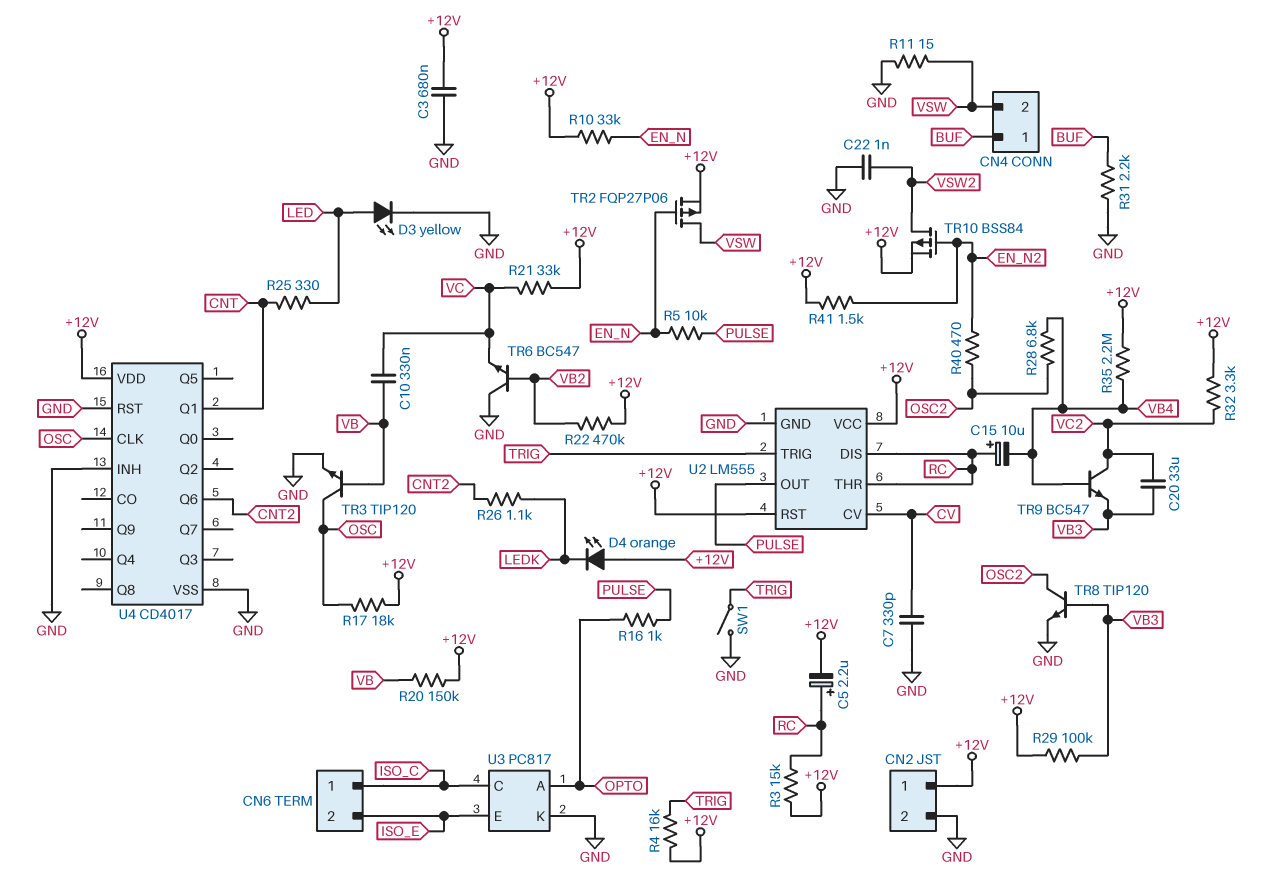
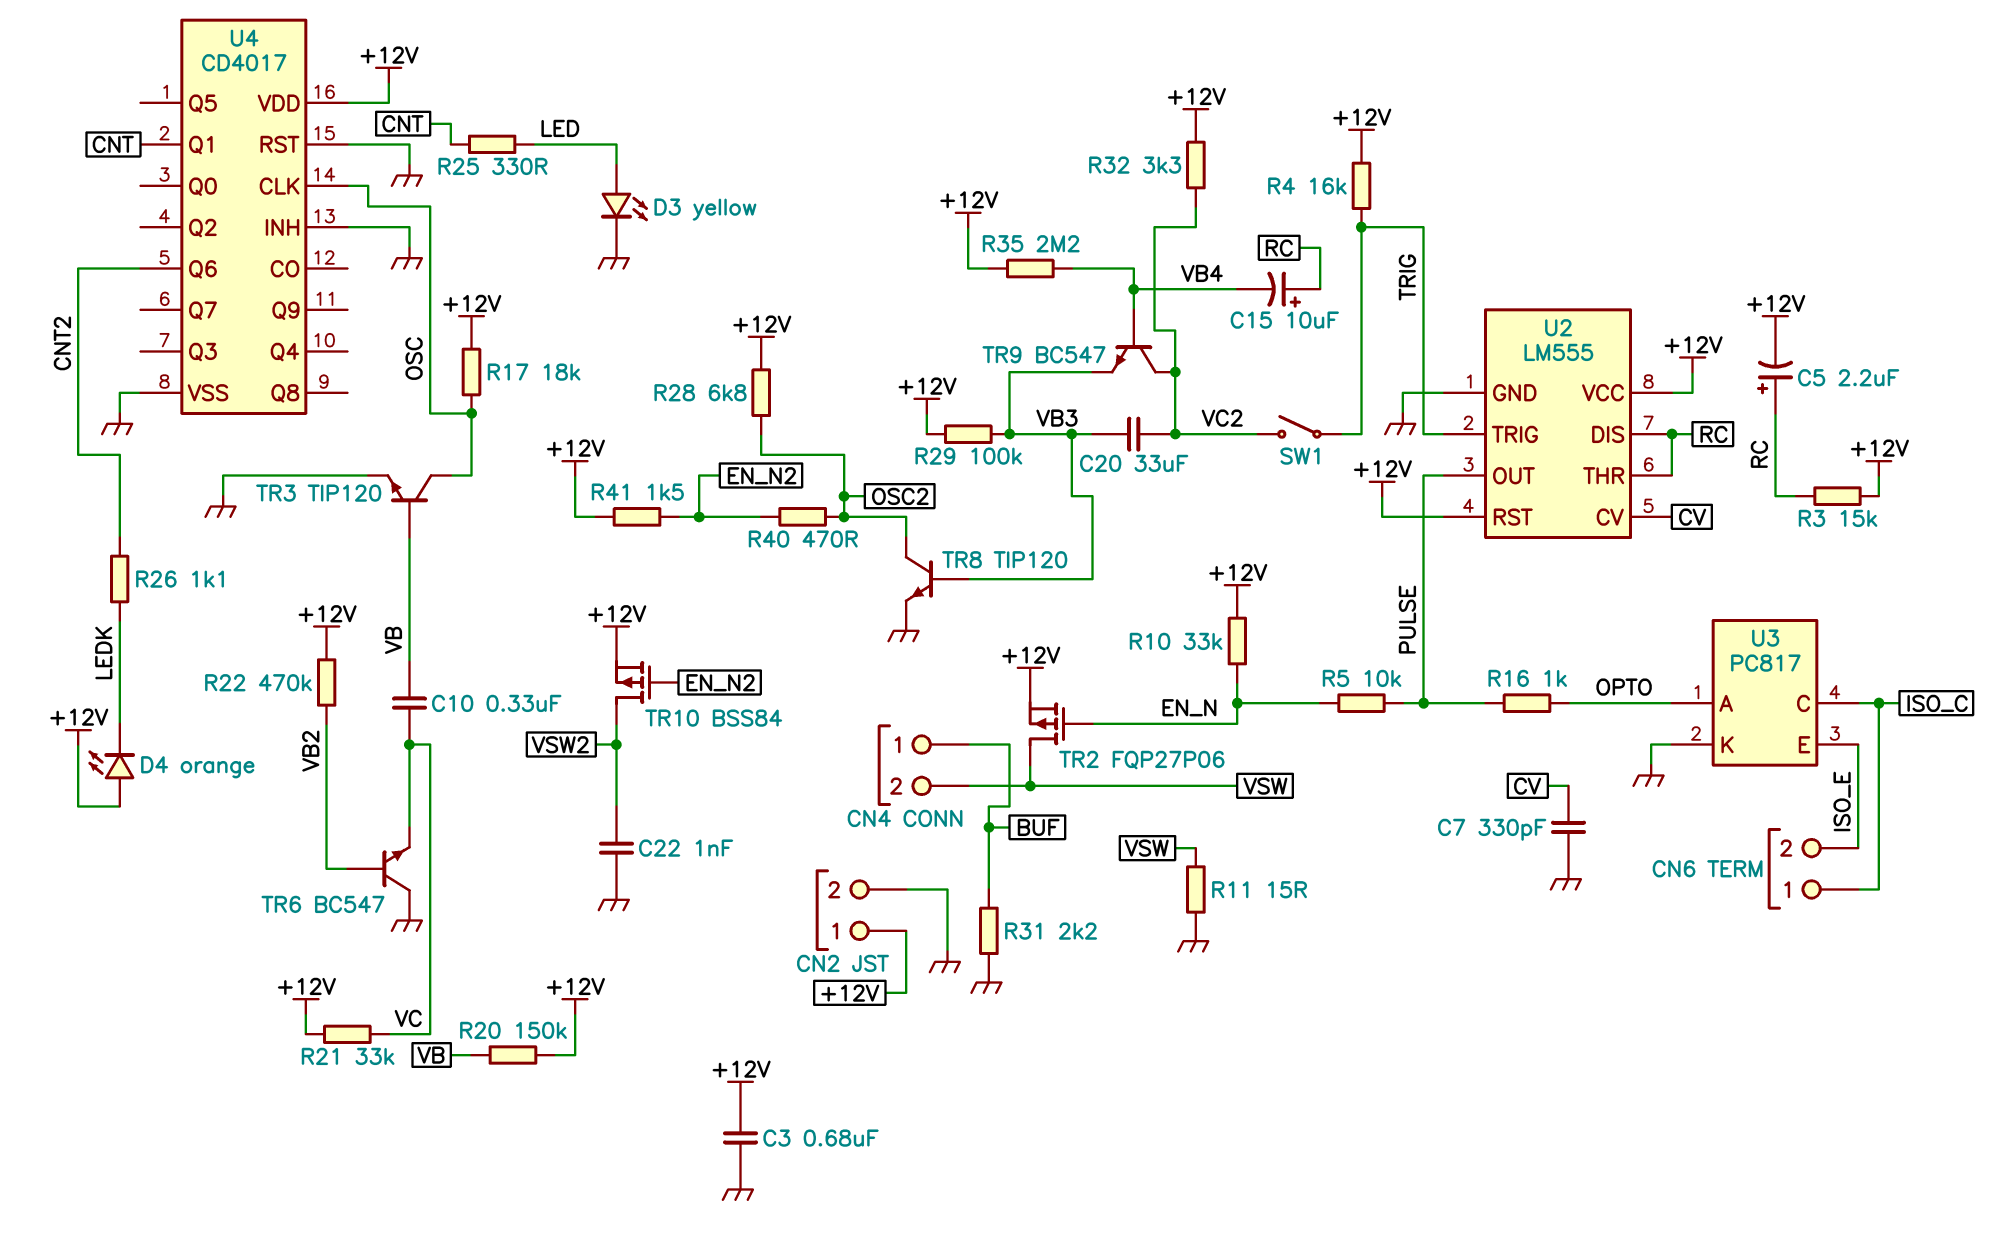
R28: 6.8k (OSC2, VB4) -> 6.8k (+12V, OSC2)
SW1: switch (GND, TRIG) -> switch (TRIG, VC2)

